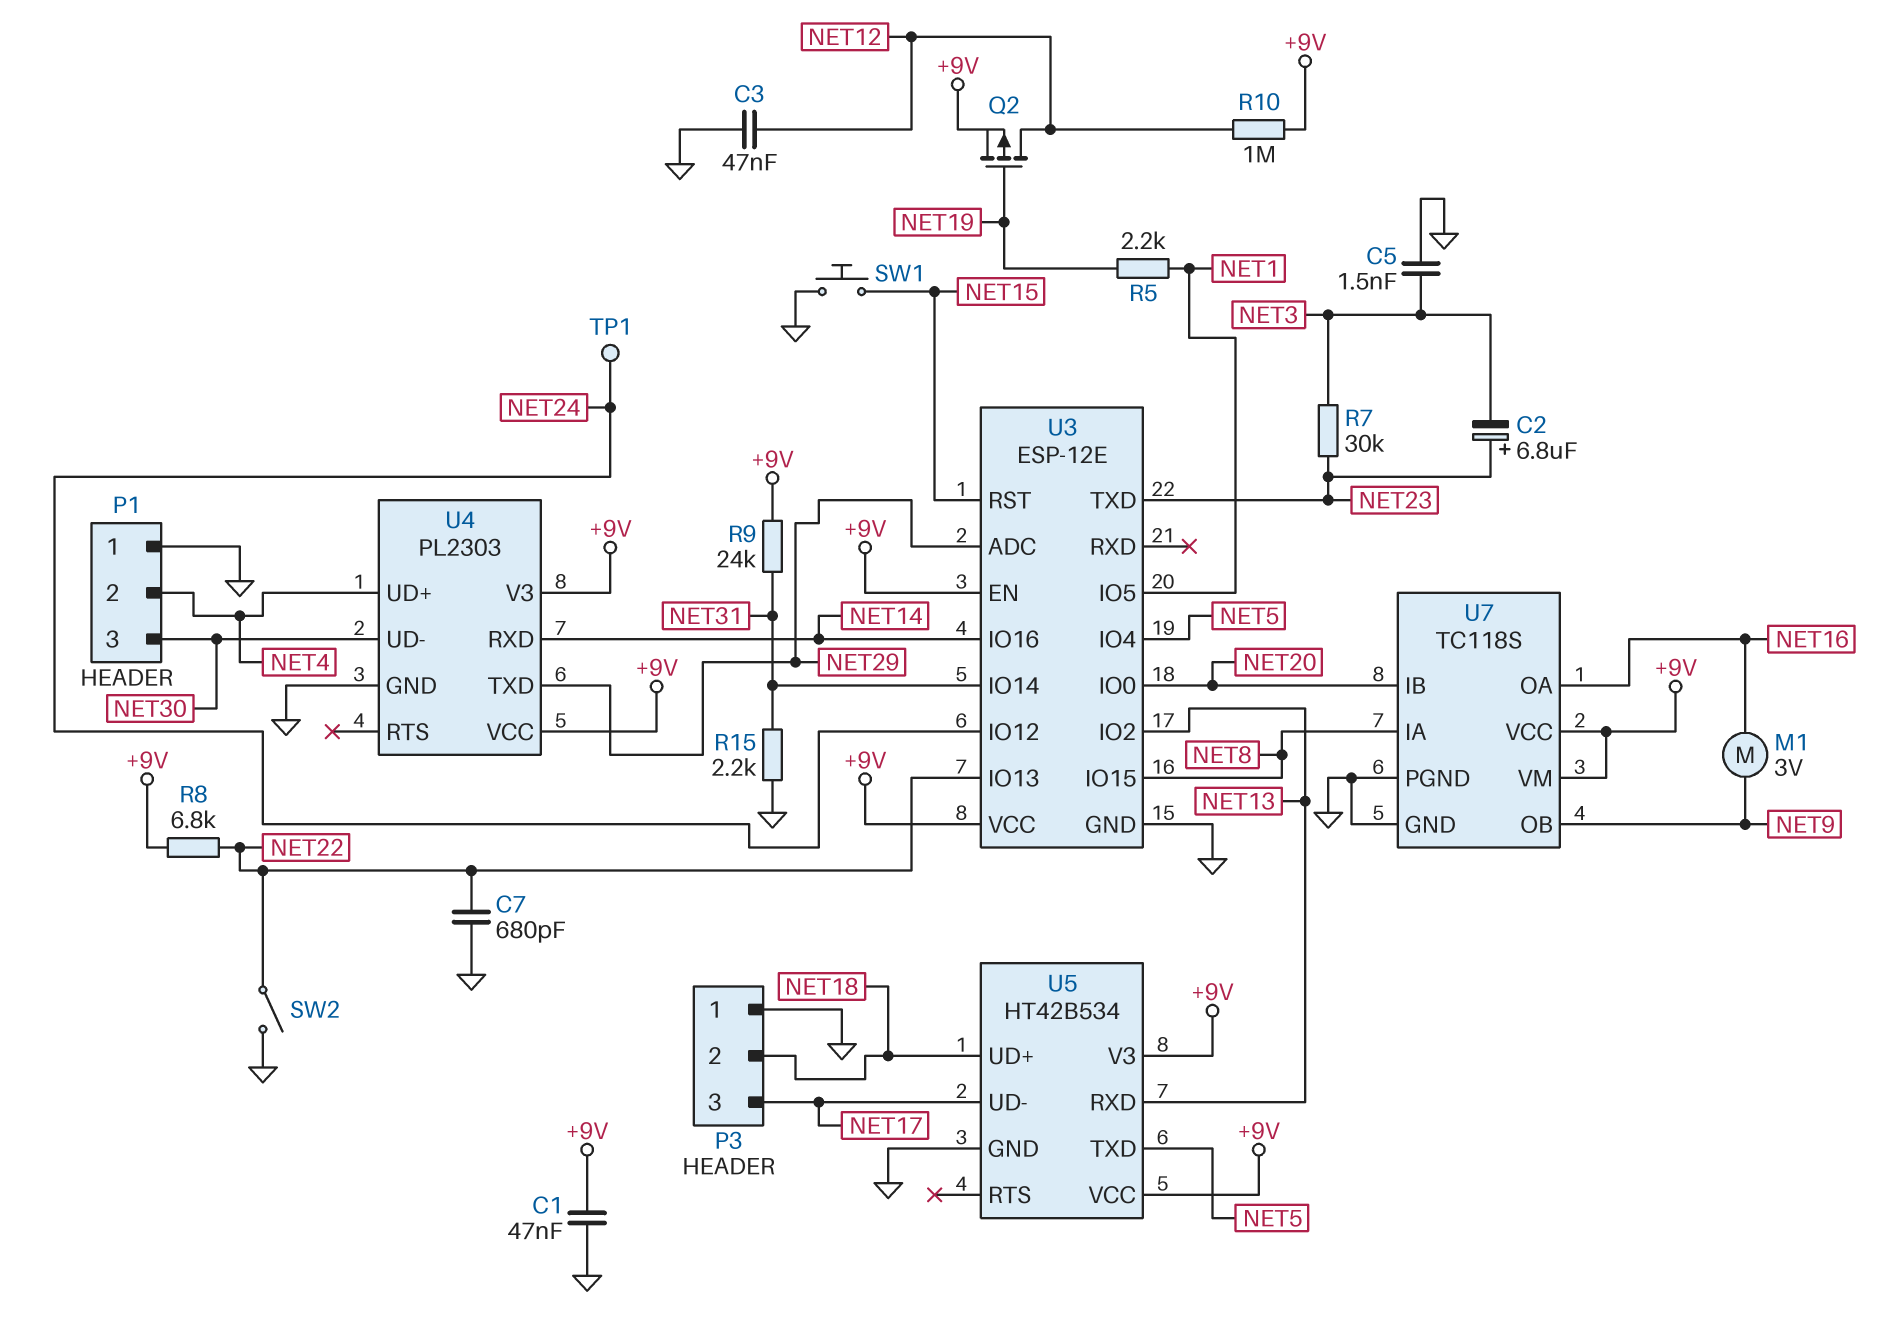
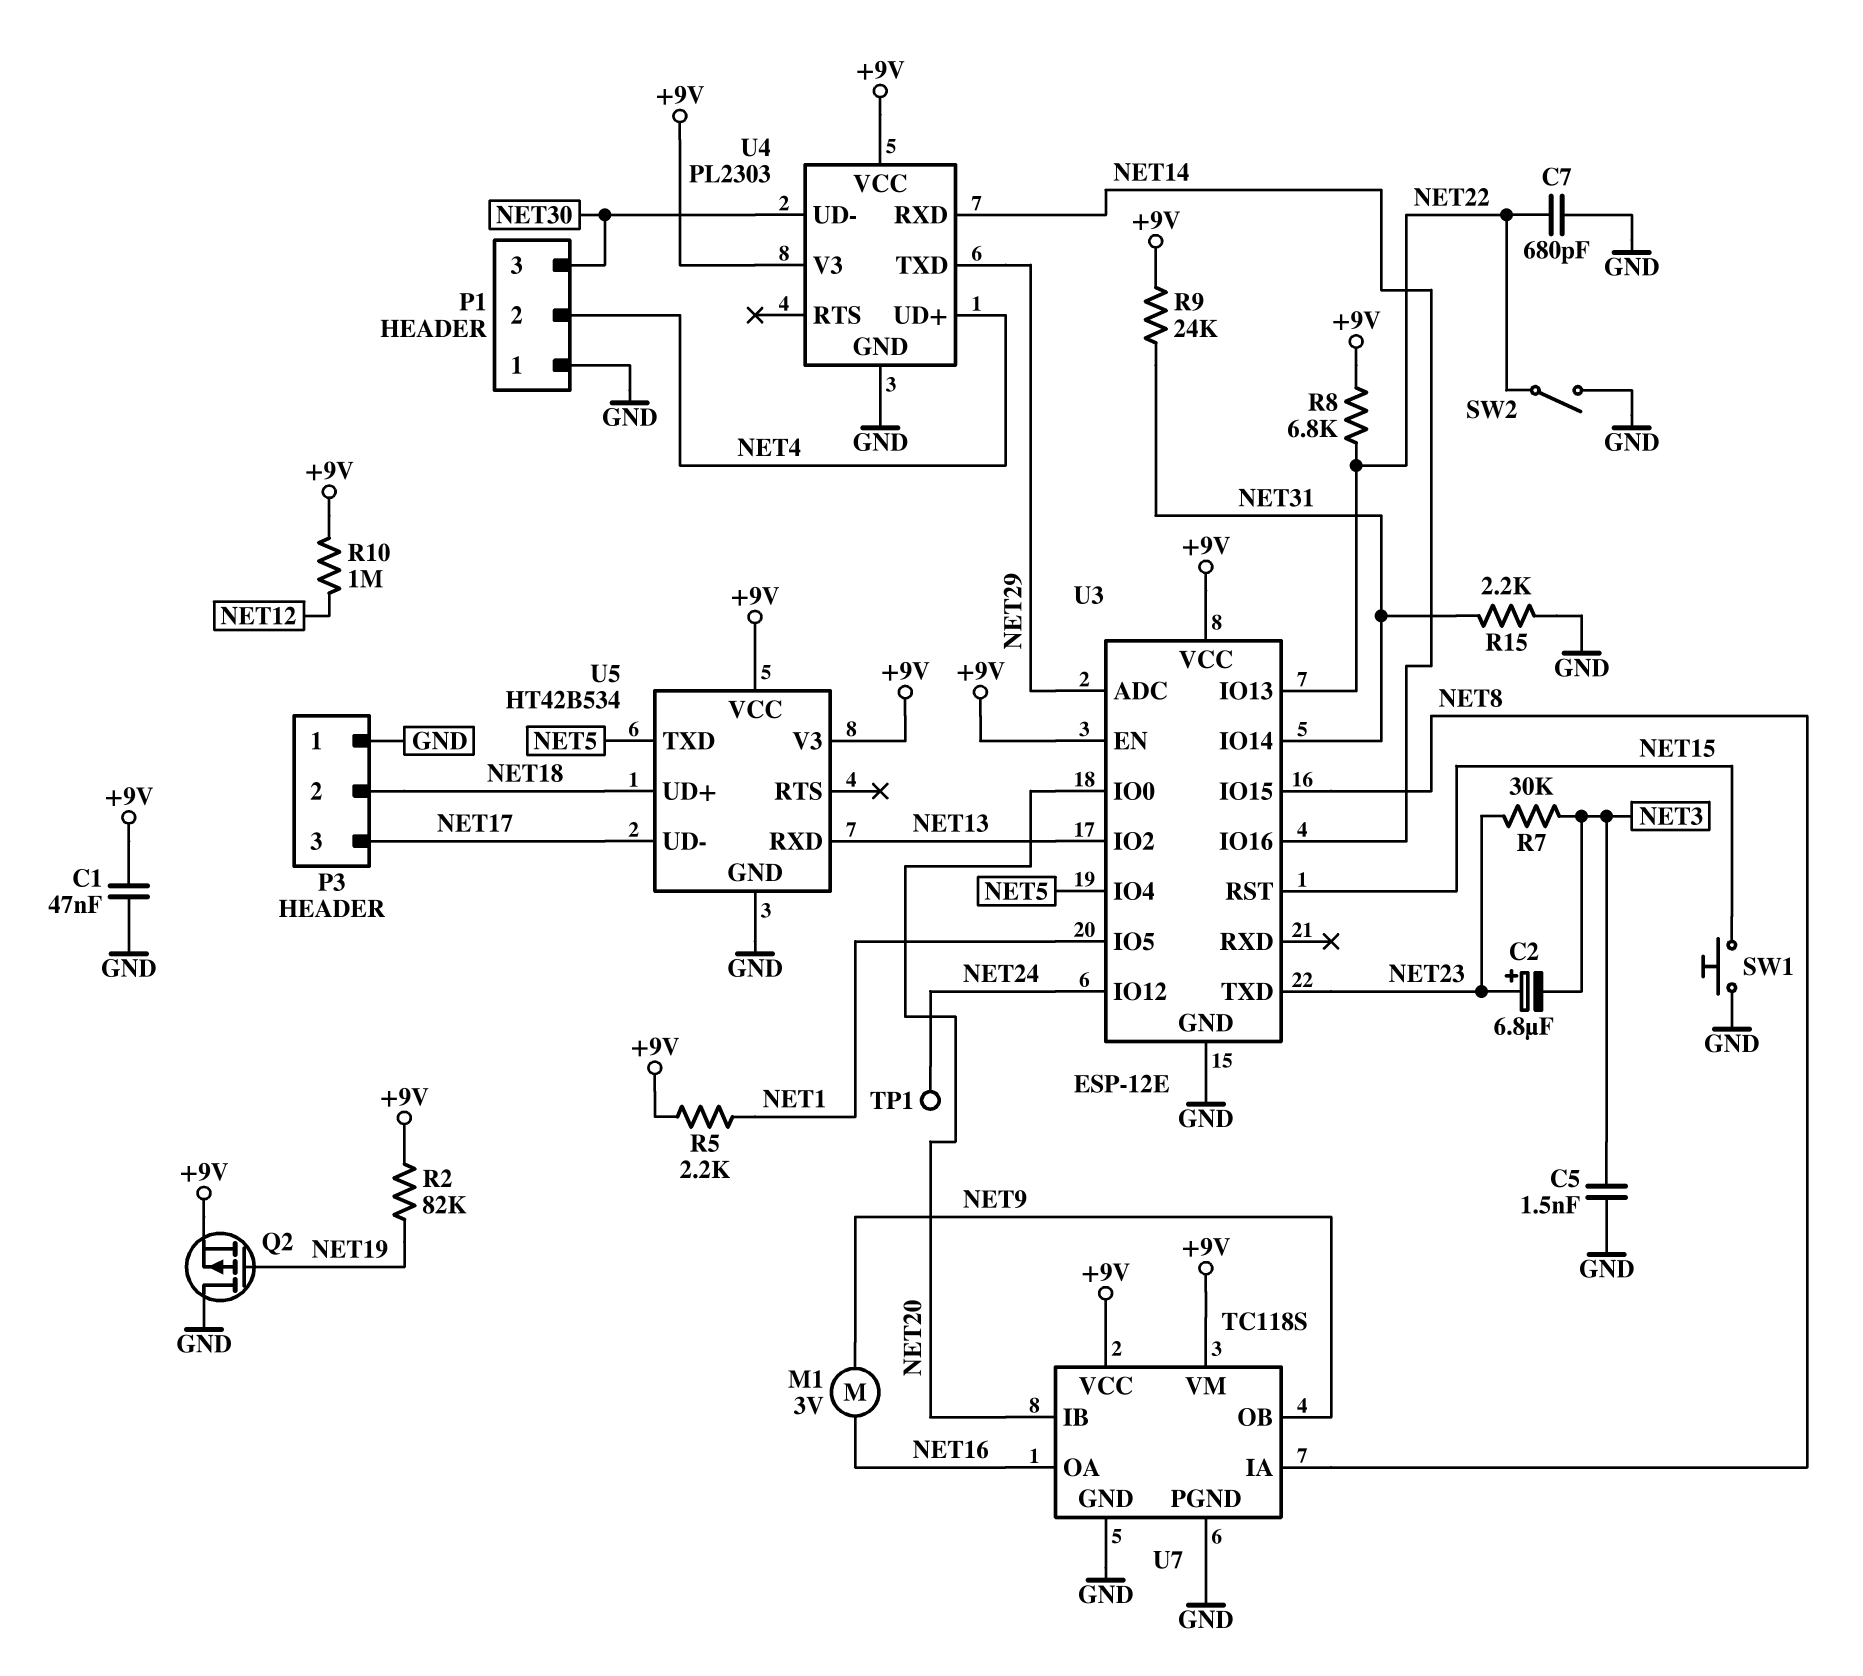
C3: 47nF (GND, NET12) -> none
Q2: PMOS (G NET19, D NET12, S +9V) -> PMOS (G NET19, D GND, S +9V)
R2: none -> 82k (+9V, NET19)
R5: 2.2k (NET1, NET19) -> 2.2k (+9V, NET1)

